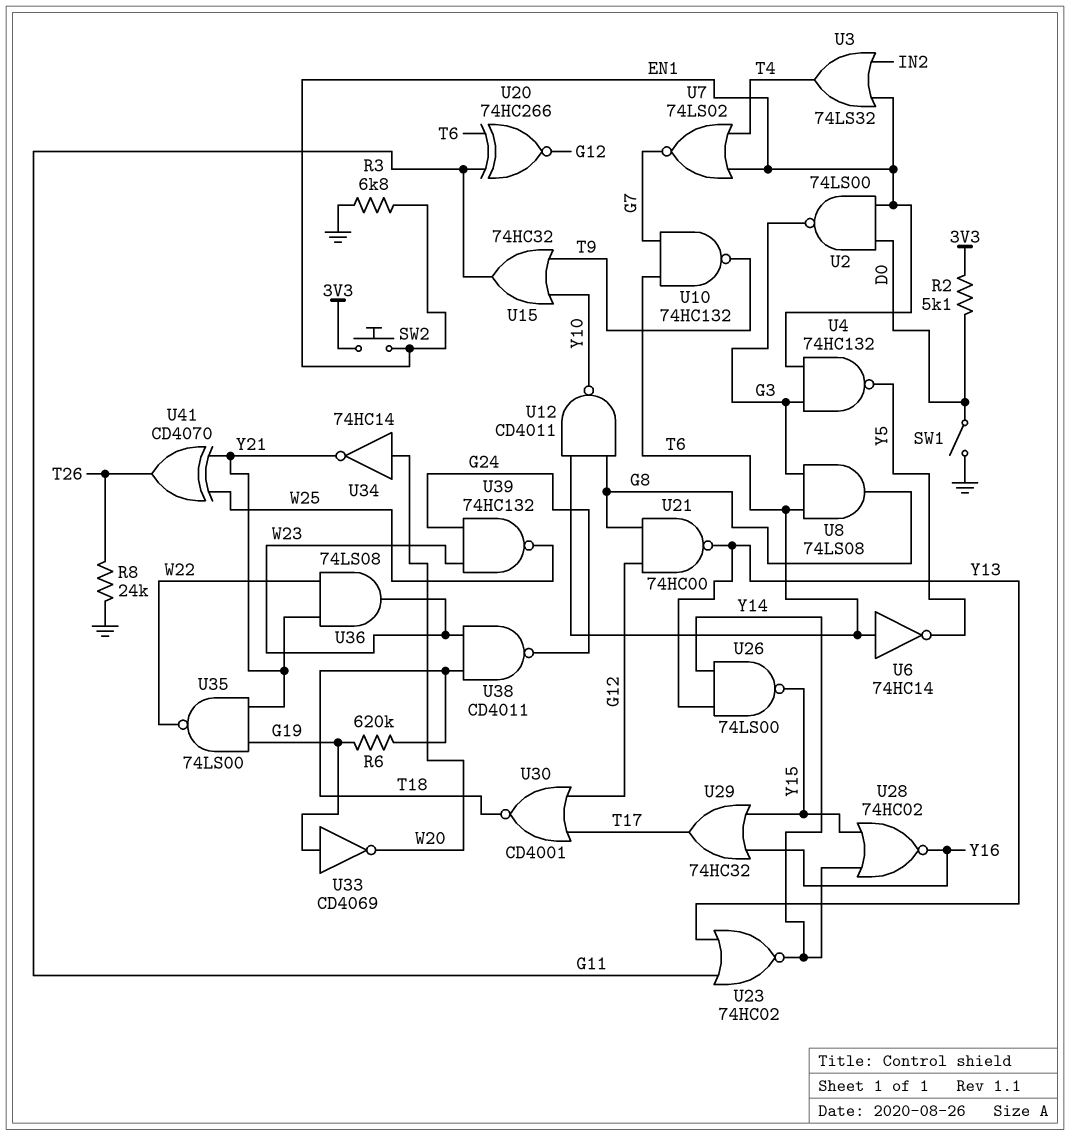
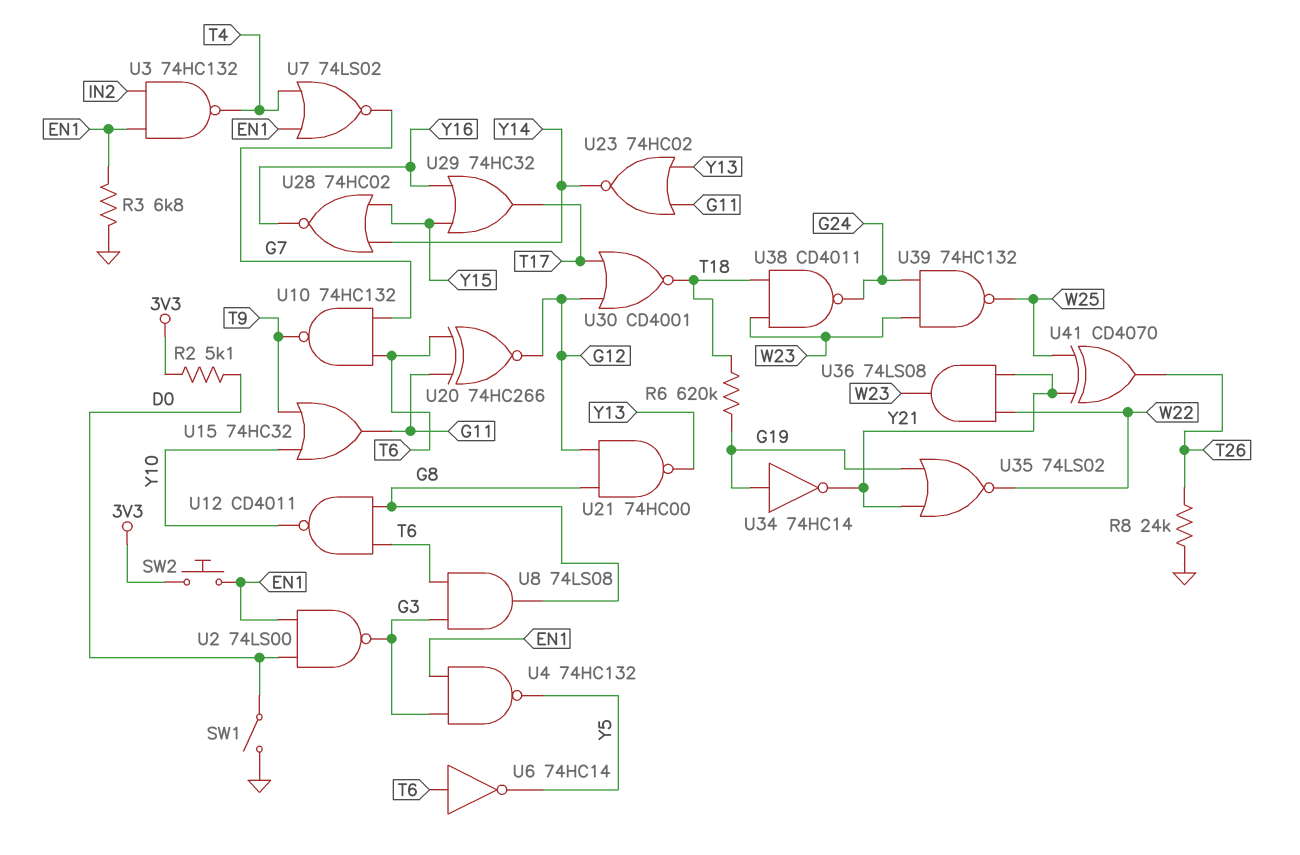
U3: OR 74LS32 (in EN1, in IN2, out T4) -> NAND 74HC132 (in EN1, in IN2, out T4)
U26: NAND 74LS00 (in Y13, in Y14, out Y15) -> none
U33: NOT CD4069 (in G19, out W20) -> none
U34: NOT 74HC14 (in W20, out Y21) -> NOT 74HC14 (in G19, out Y21)
U35: NAND 74LS00 (in G19, in Y21, out W22) -> NOR 74LS02 (in G19, in Y21, out W22)

